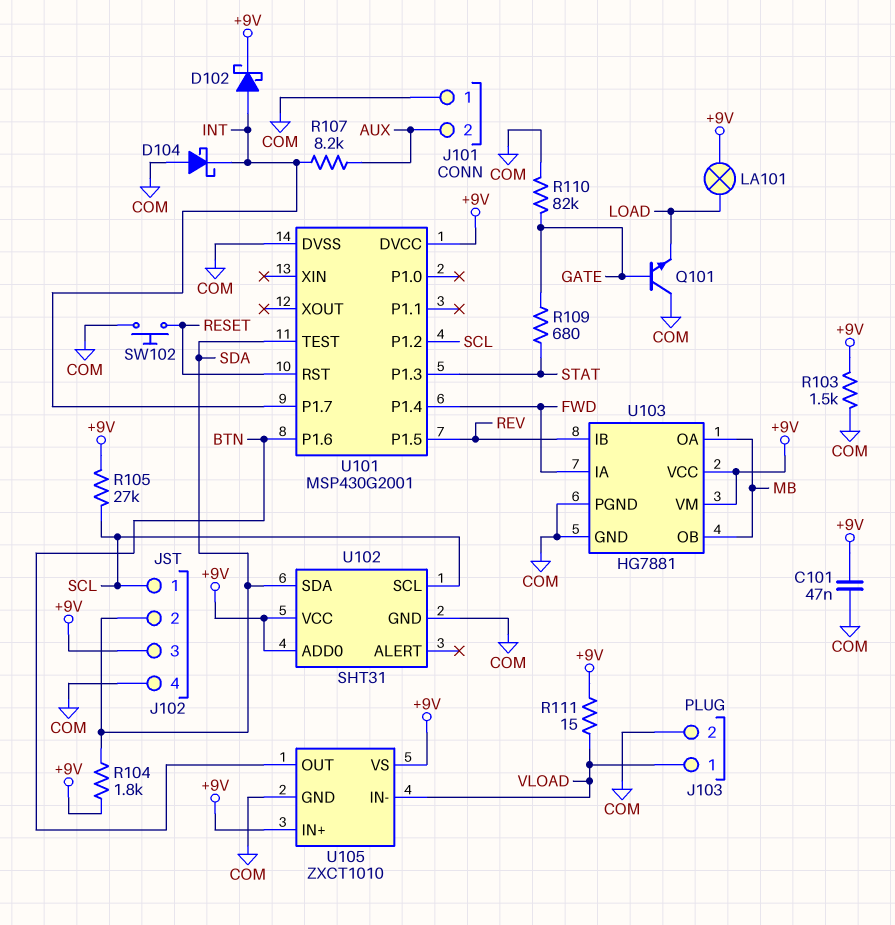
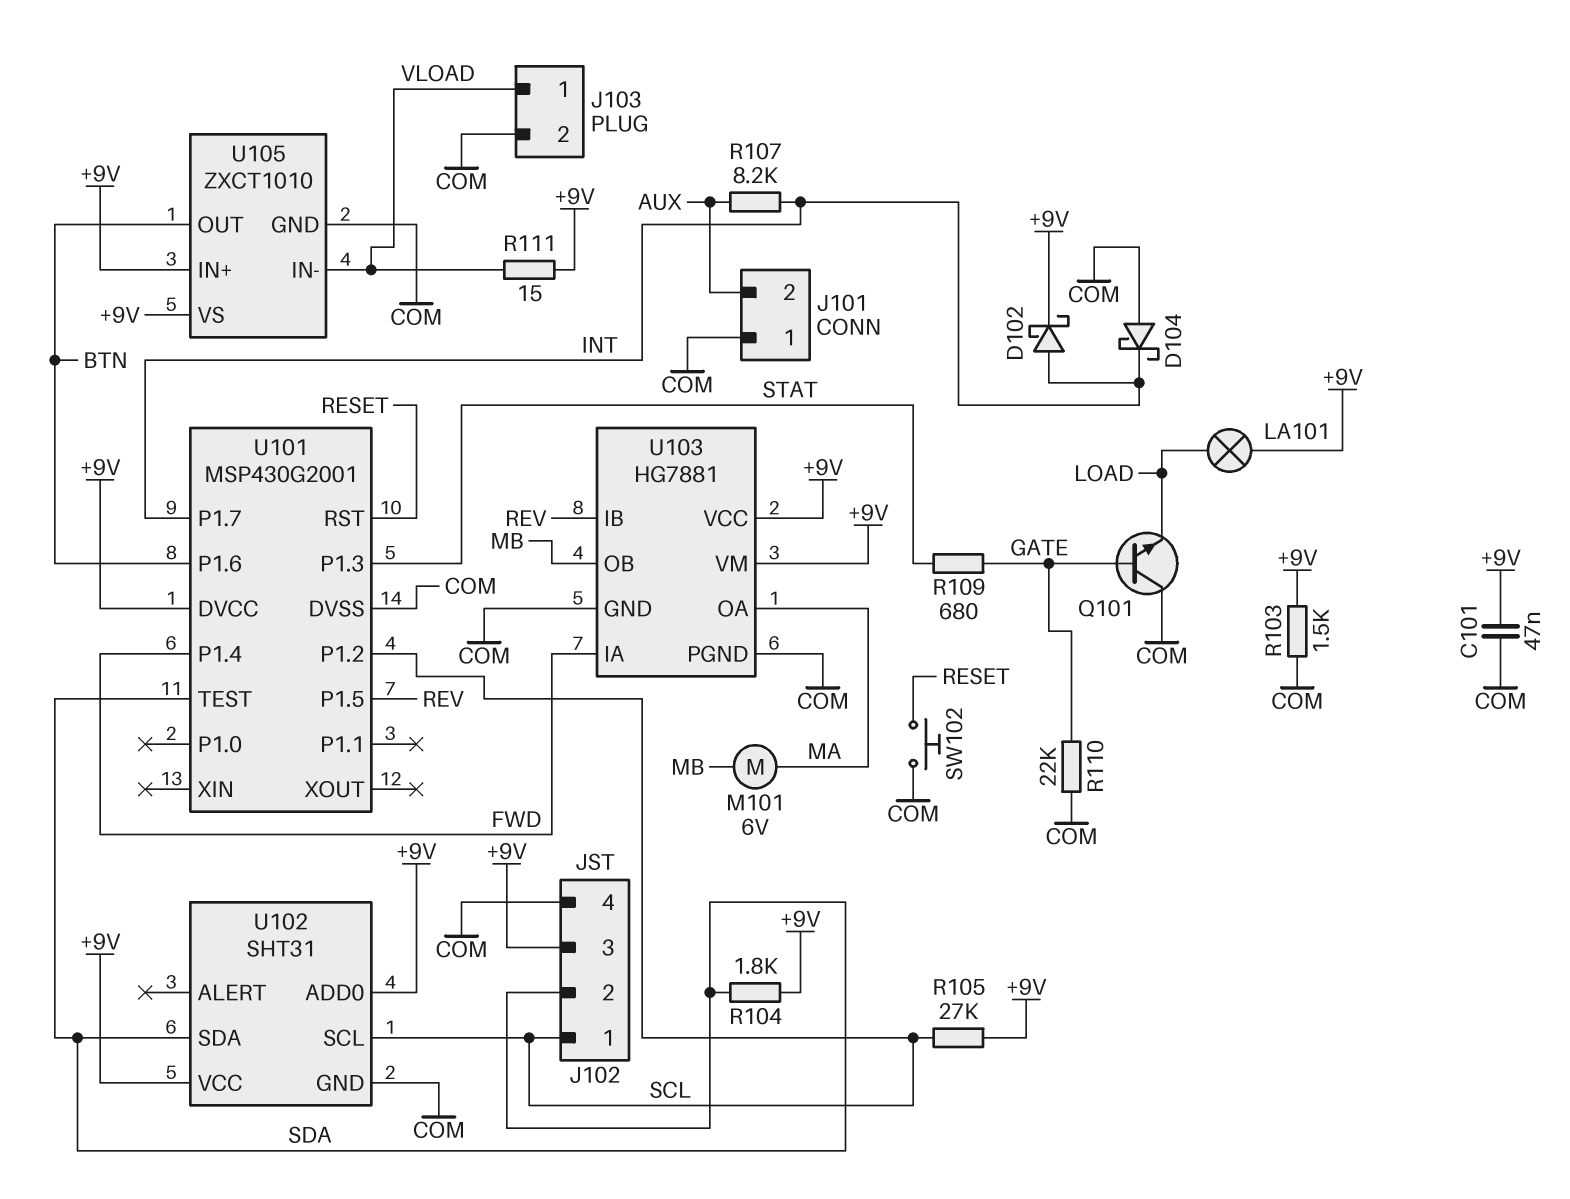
M101: none -> motor 6V (MA, MB)
R110: 82k (COM, GATE) -> 22k (COM, GATE)
U103 pin OA: MB -> MA

